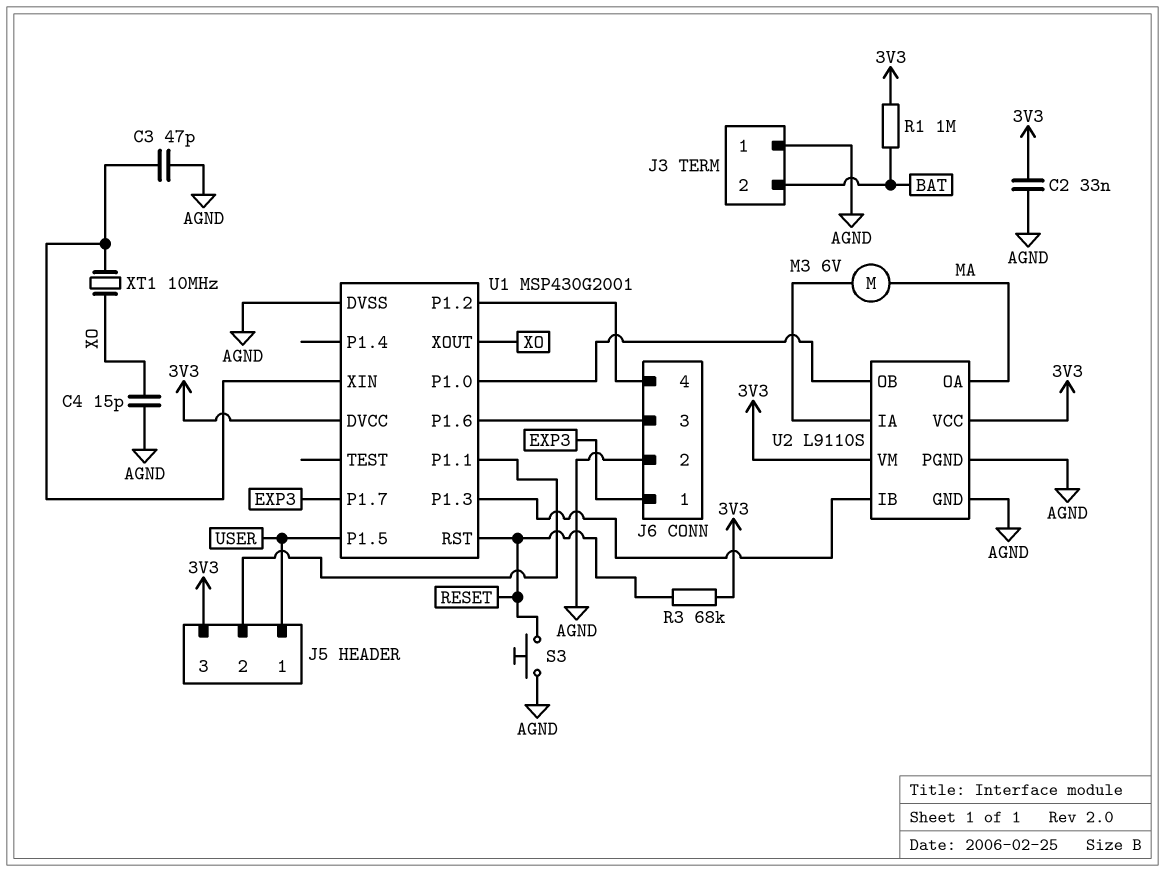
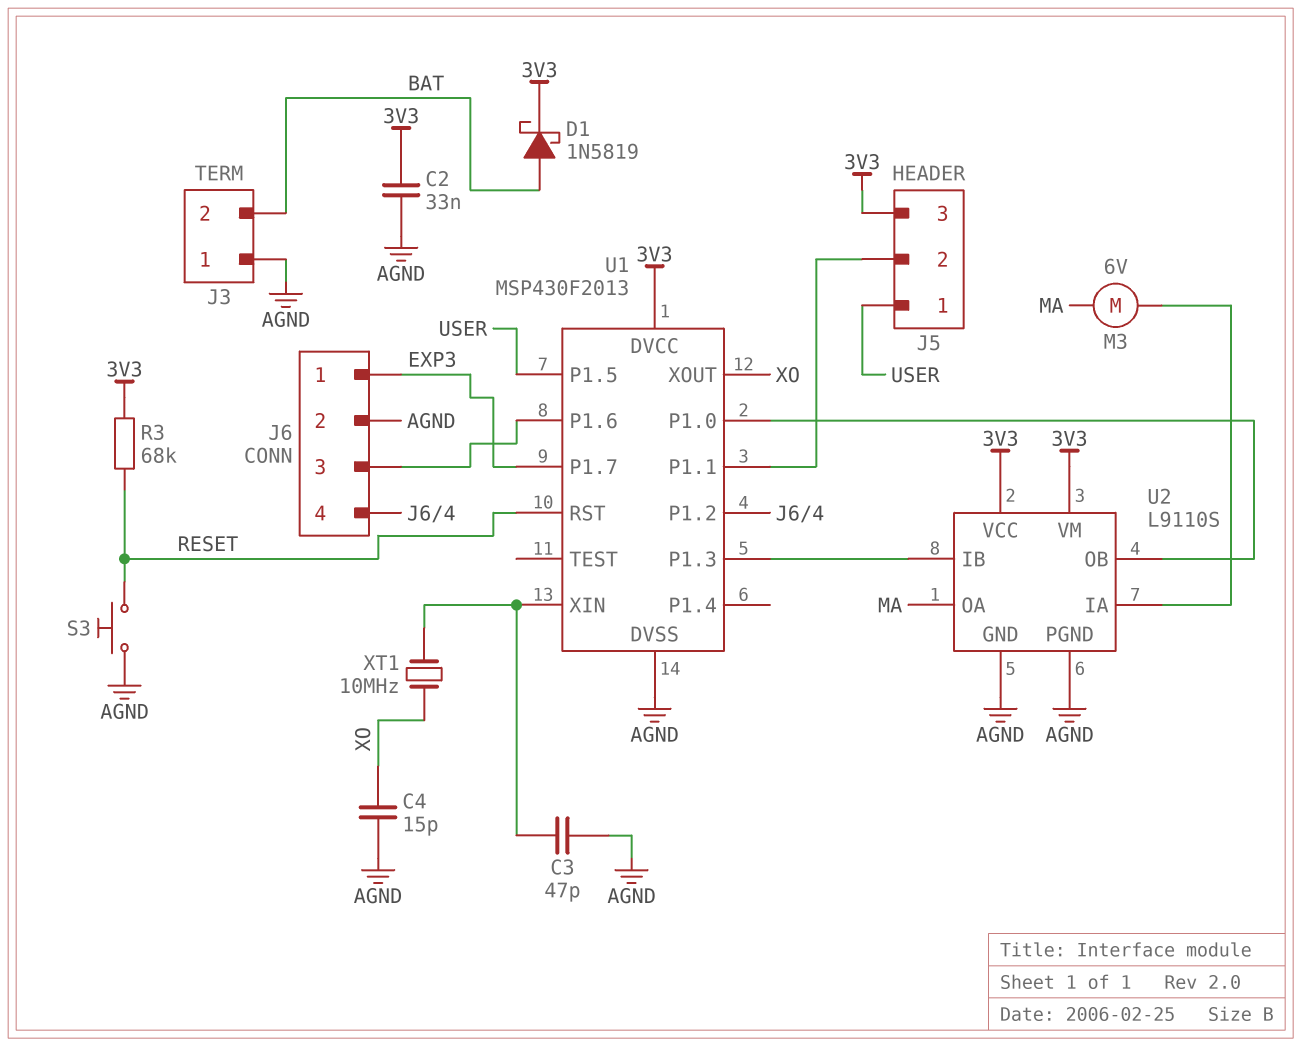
D1: none -> schottky 1N5819 (A BAT, K 3V3)
R1: 1M (3V3, BAT) -> none
U1: MSP430G2001 -> MSP430F2013

